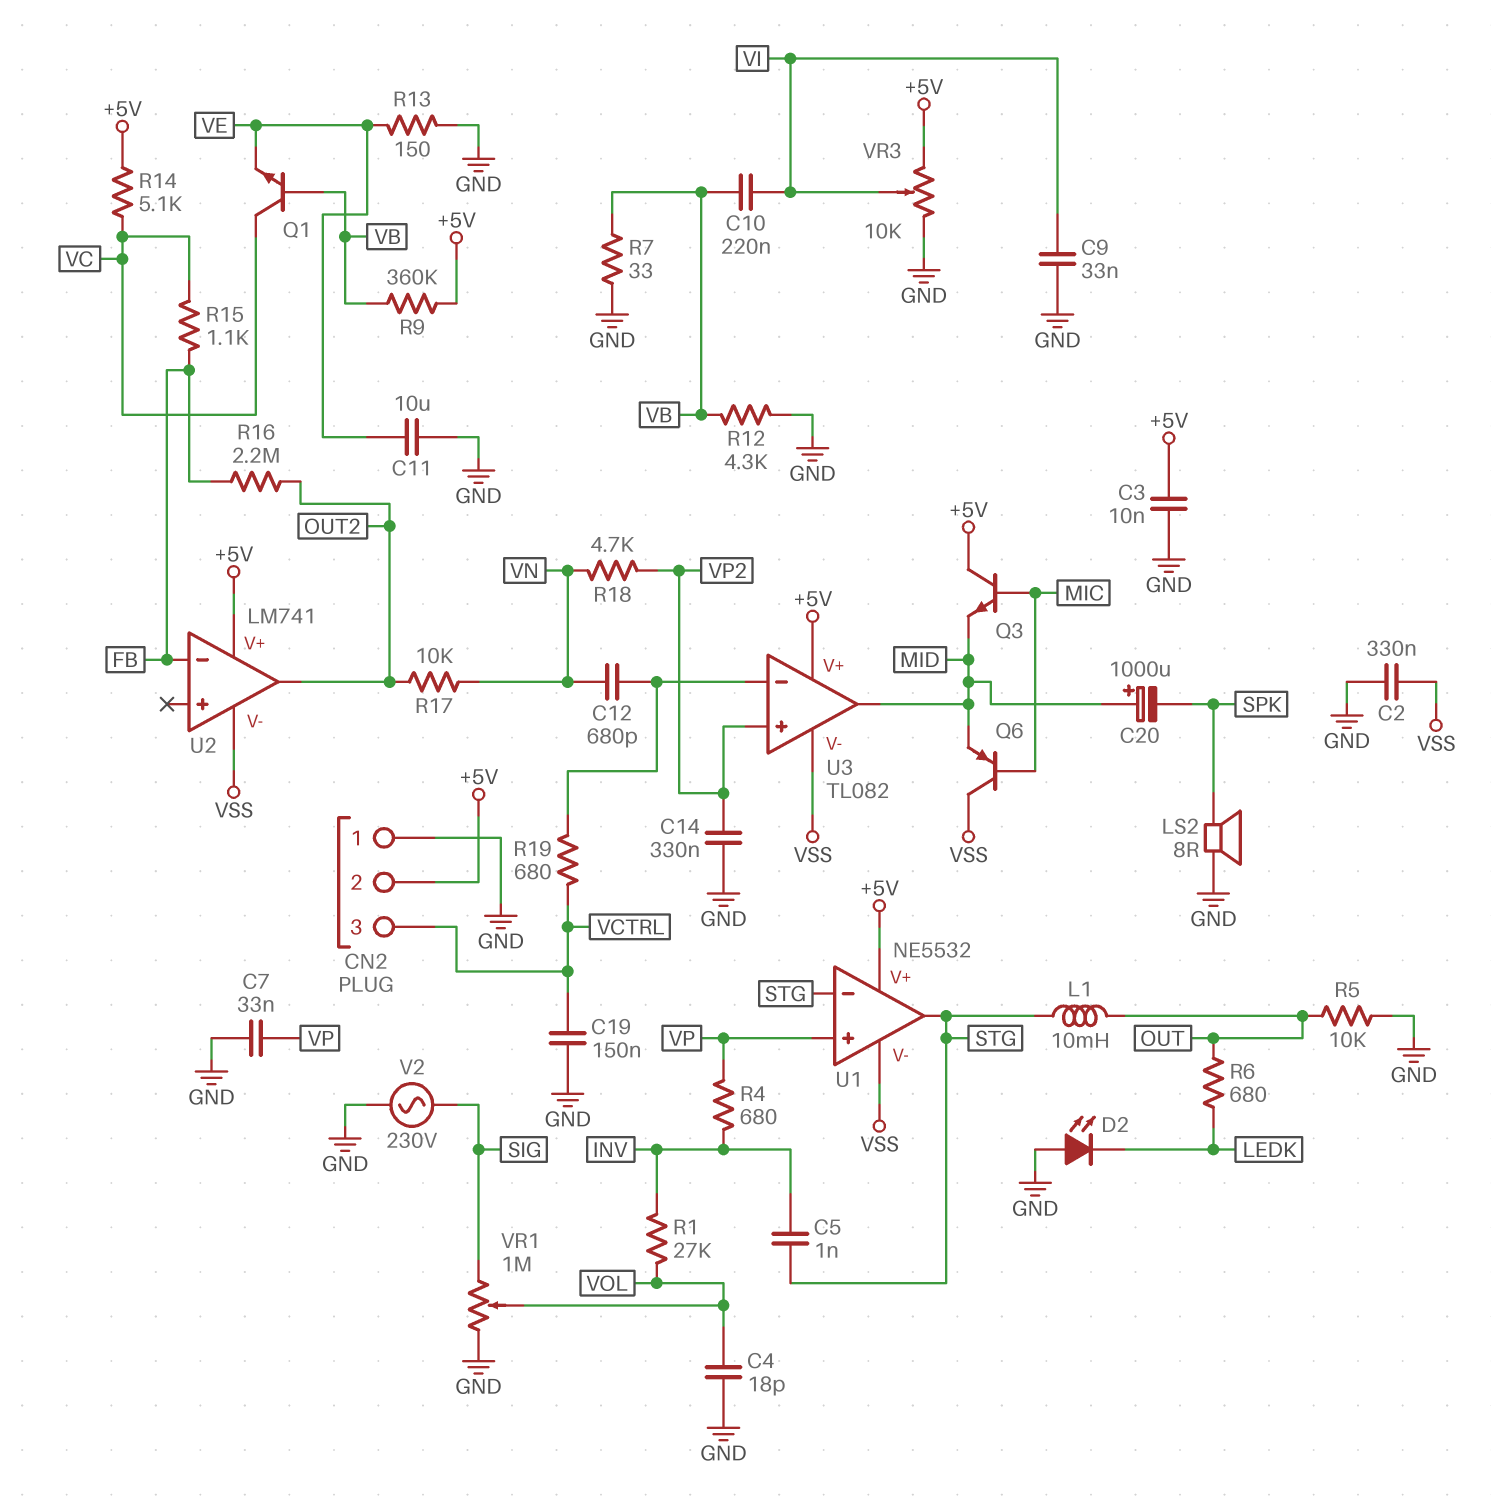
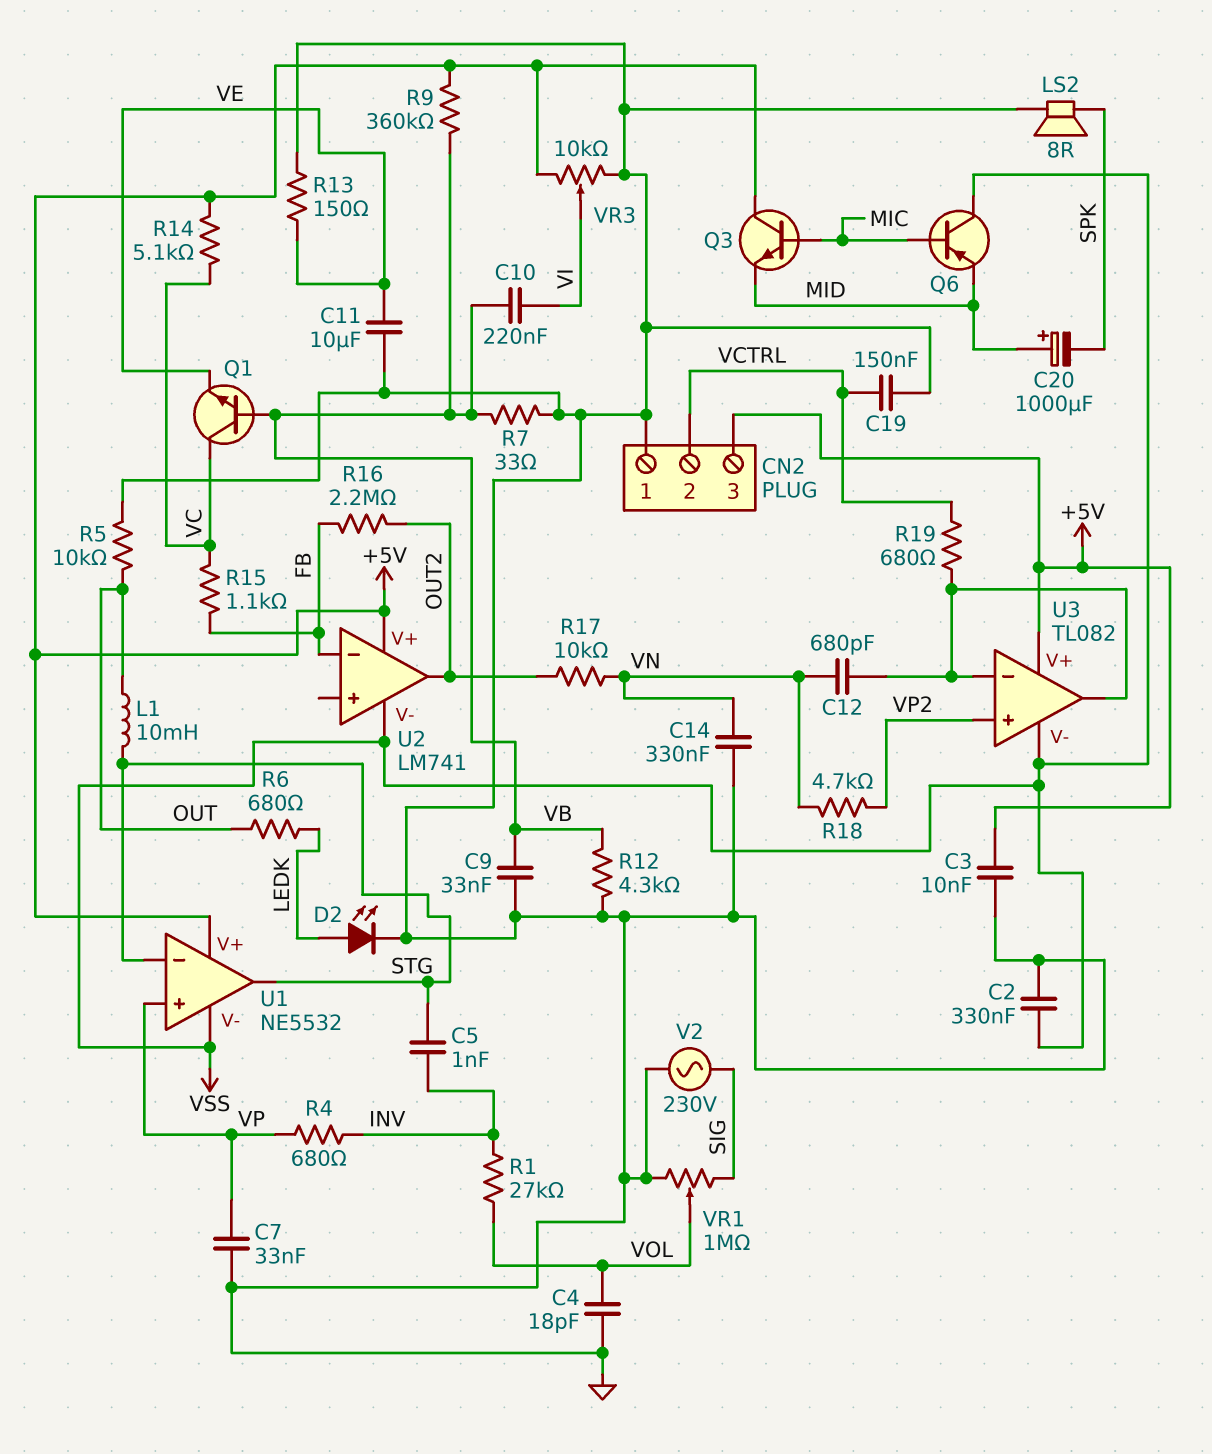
C9: 33nF (GND, VI) -> 33nF (GND, VB)
C14: 330nF (GND, VP2) -> 330nF (GND, VN)
CN2 pin 2: +5V -> VCTRL
CN2 pin 3: VCTRL -> +5V
D2: LED (A GND, K LEDK) -> LED (A LEDK, K GND)
U3 pin out: MID -> U3/in-

